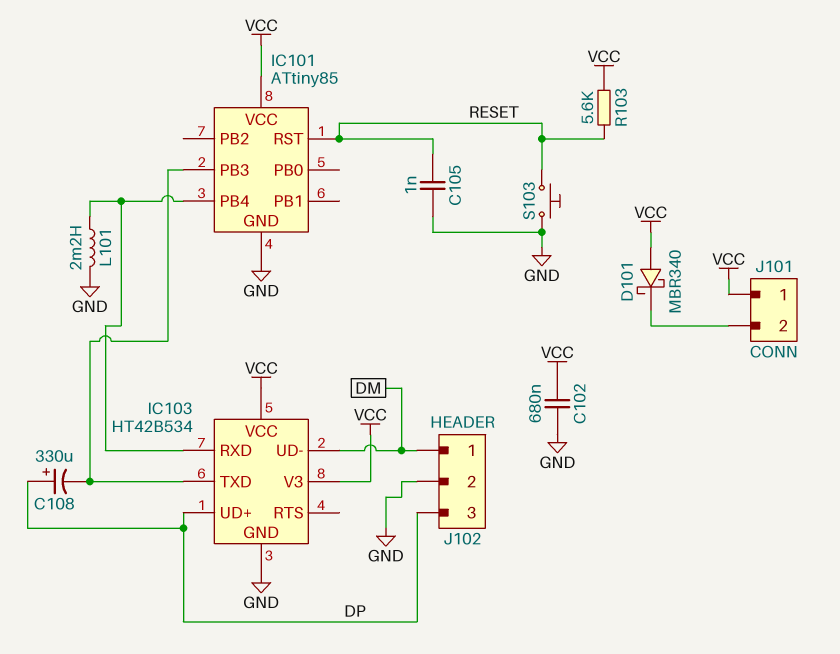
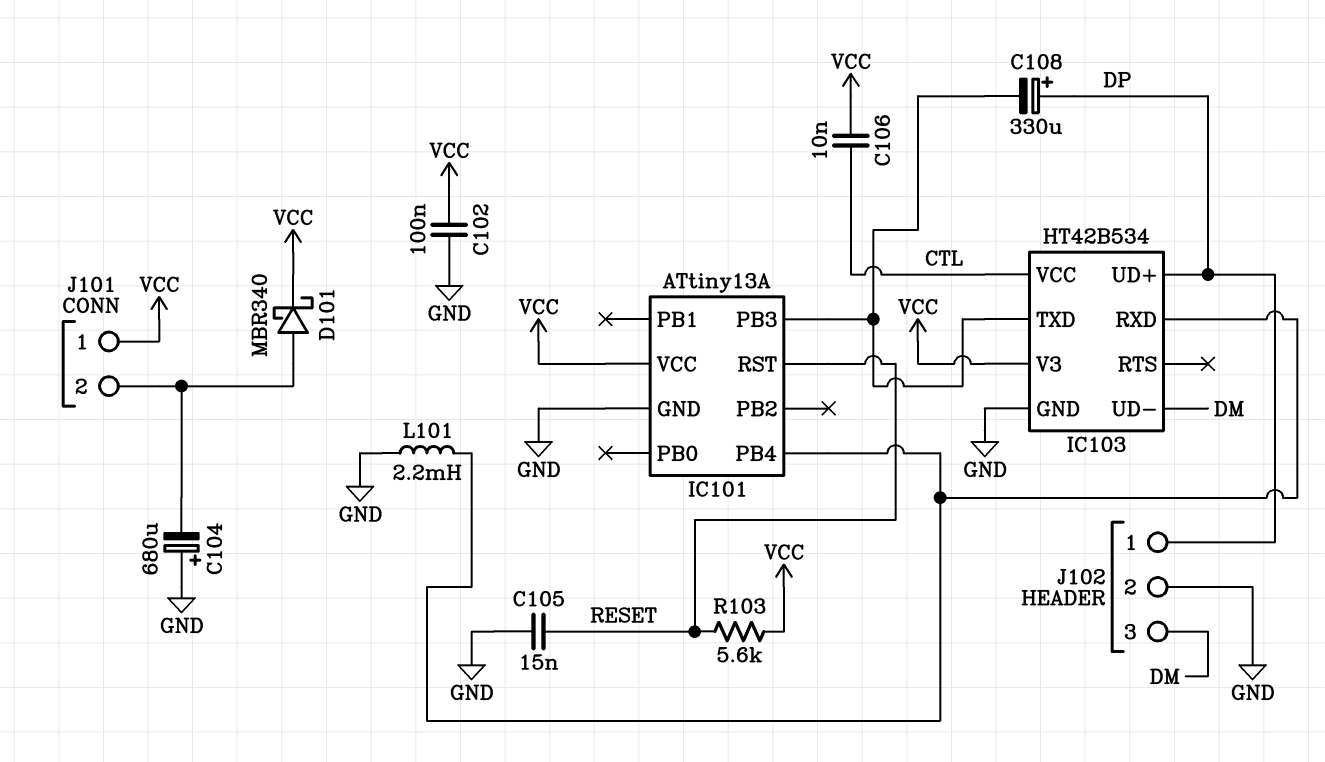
C102: 680nF (GND, VCC) -> 100nF (GND, VCC)
C104: none -> 680uF (plus GND, minus J101/2)
C105: 1nF (GND, RESET) -> 15nF (GND, RESET)
C106: none -> 10nF (CTL, VCC)
D101: schottky MBR340 (A VCC, K J101/2) -> schottky MBR340 (A J101/2, K VCC)
IC101: ATtiny85 -> ATtiny13A
IC103 pin VCC: VCC -> CTL
J102 pin 1: DM -> DP
J102 pin 3: DP -> DM
S103: button (GND, RESET) -> none

